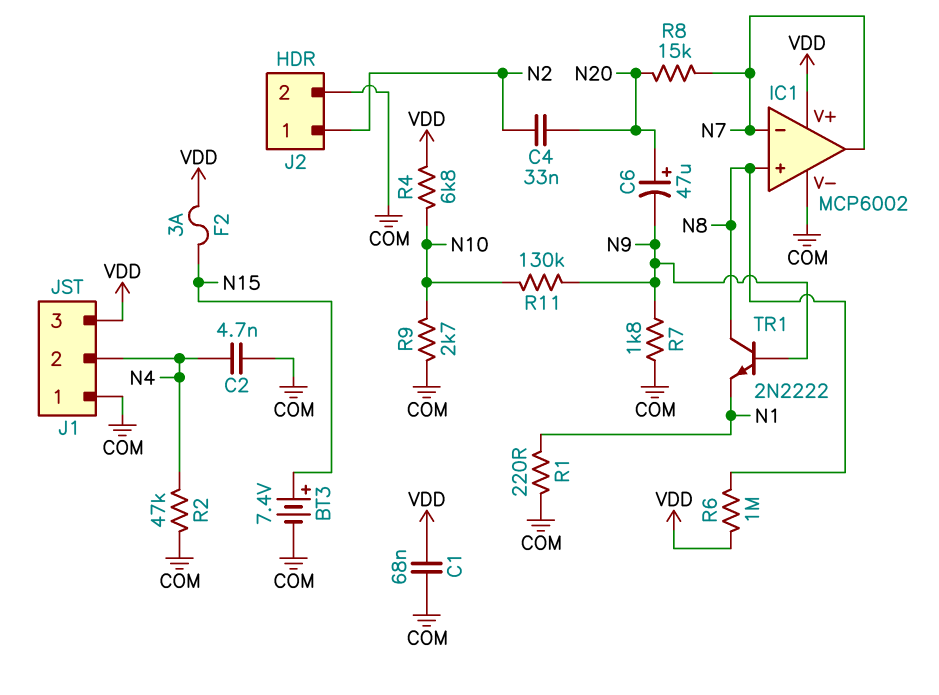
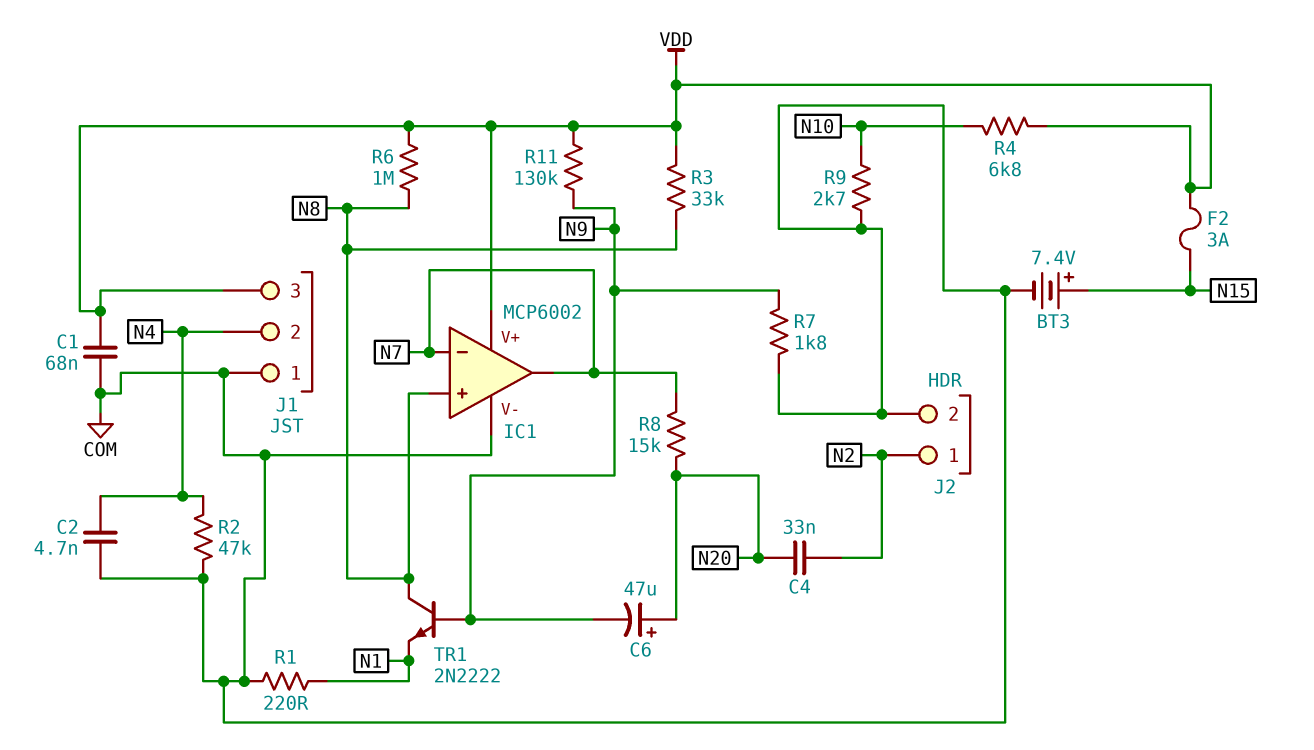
R3: none -> 33k (N8, VDD)
R11: 130k (N9, N10) -> 130k (N9, VDD)

